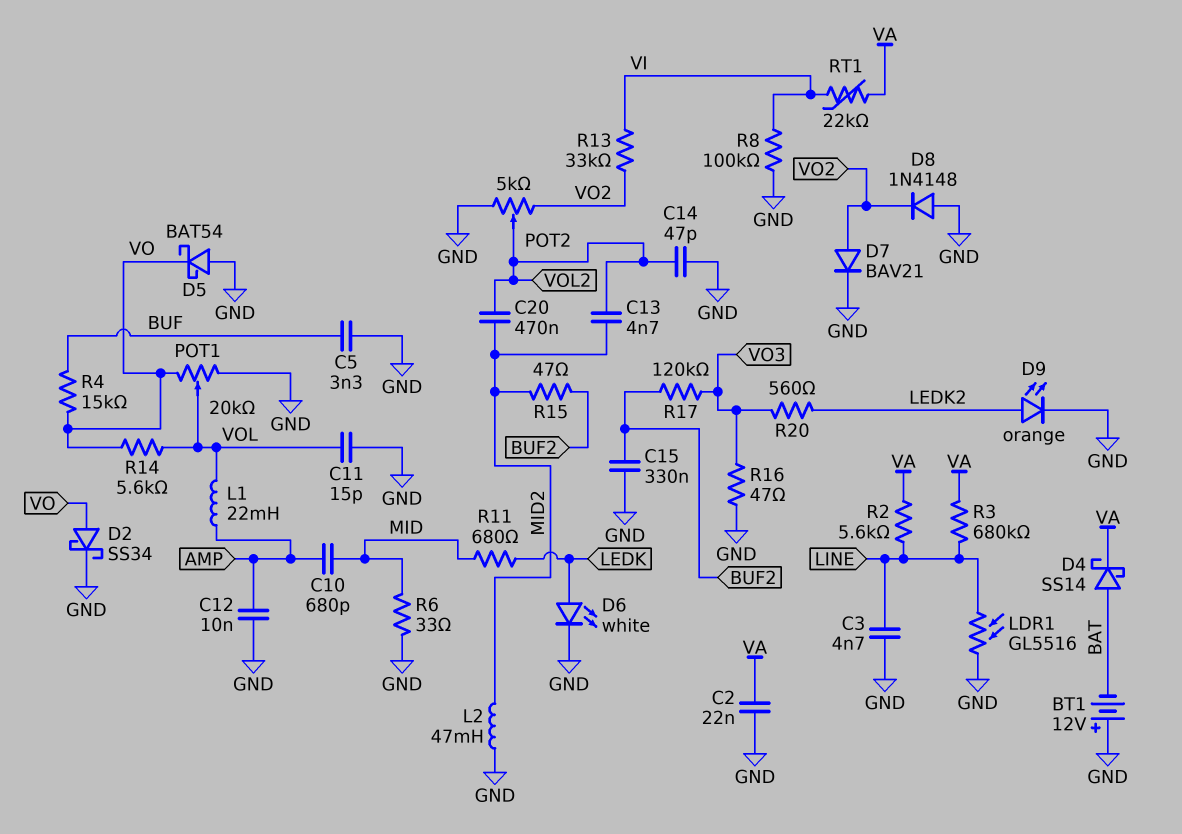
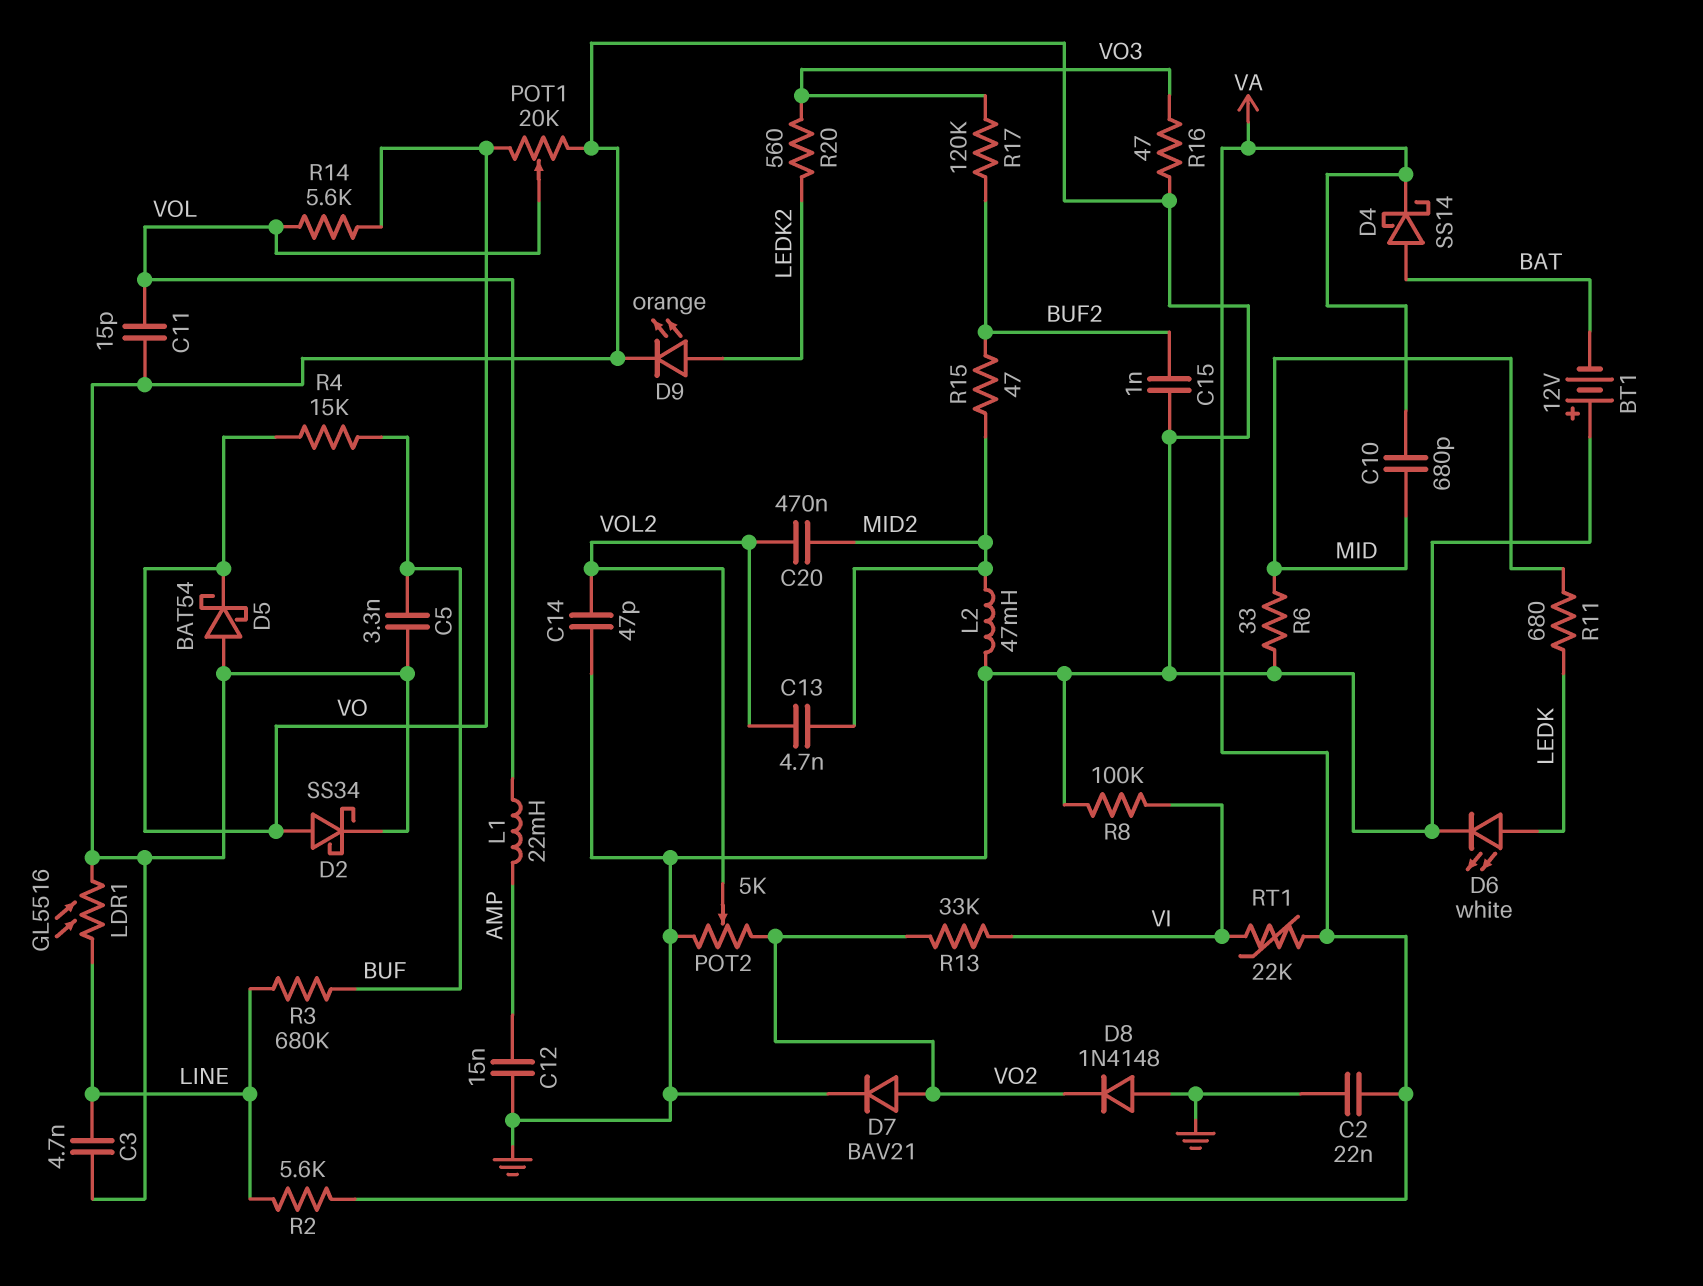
C10: 680pF (AMP, MID) -> 680pF (MID, VA)
C12: 10nF (AMP, GND) -> 15nF (AMP, GND)
C15: 330nF (BUF2, GND) -> 1nF (BUF2, GND)
R3: 680k (LINE, VA) -> 680k (BUF, LINE)

